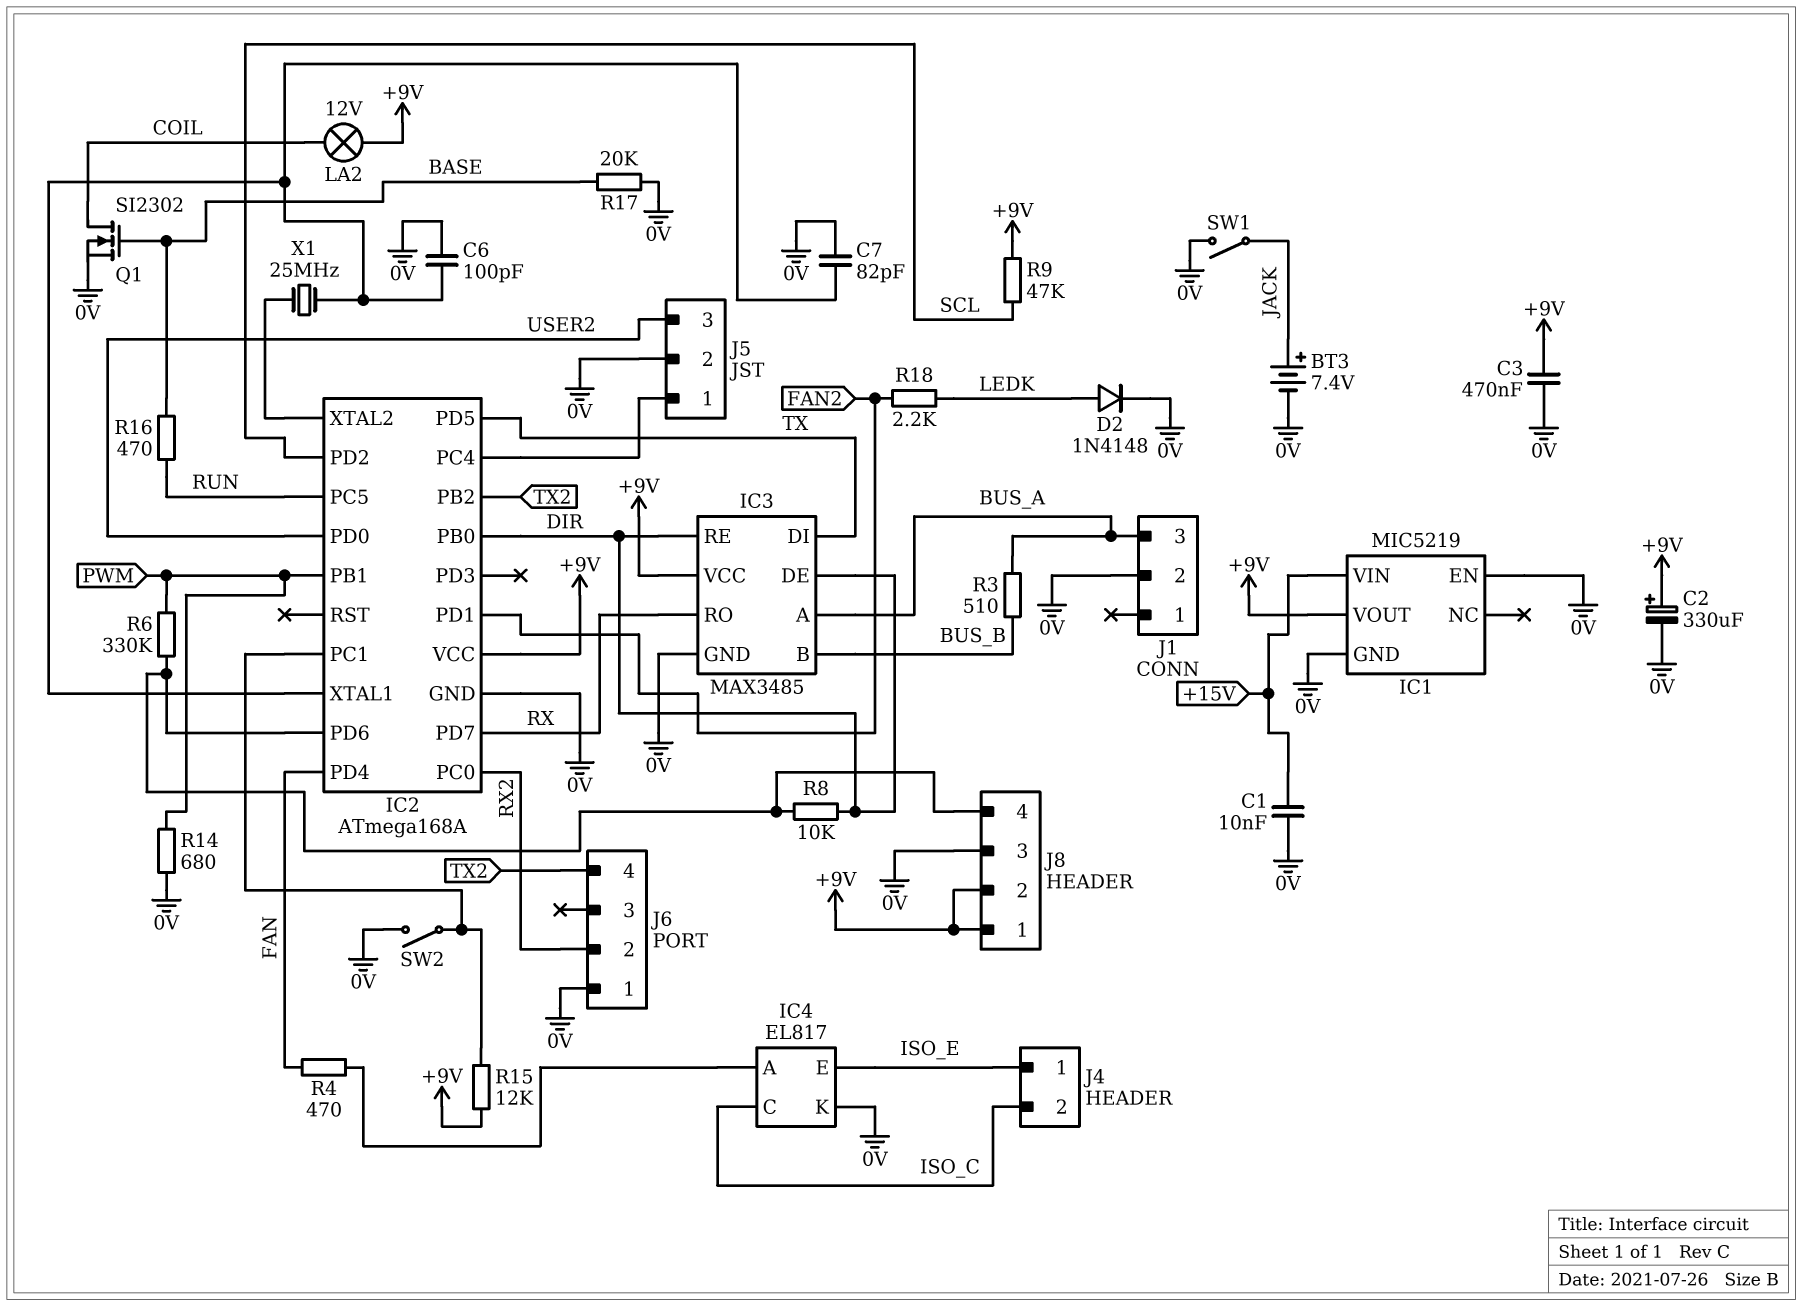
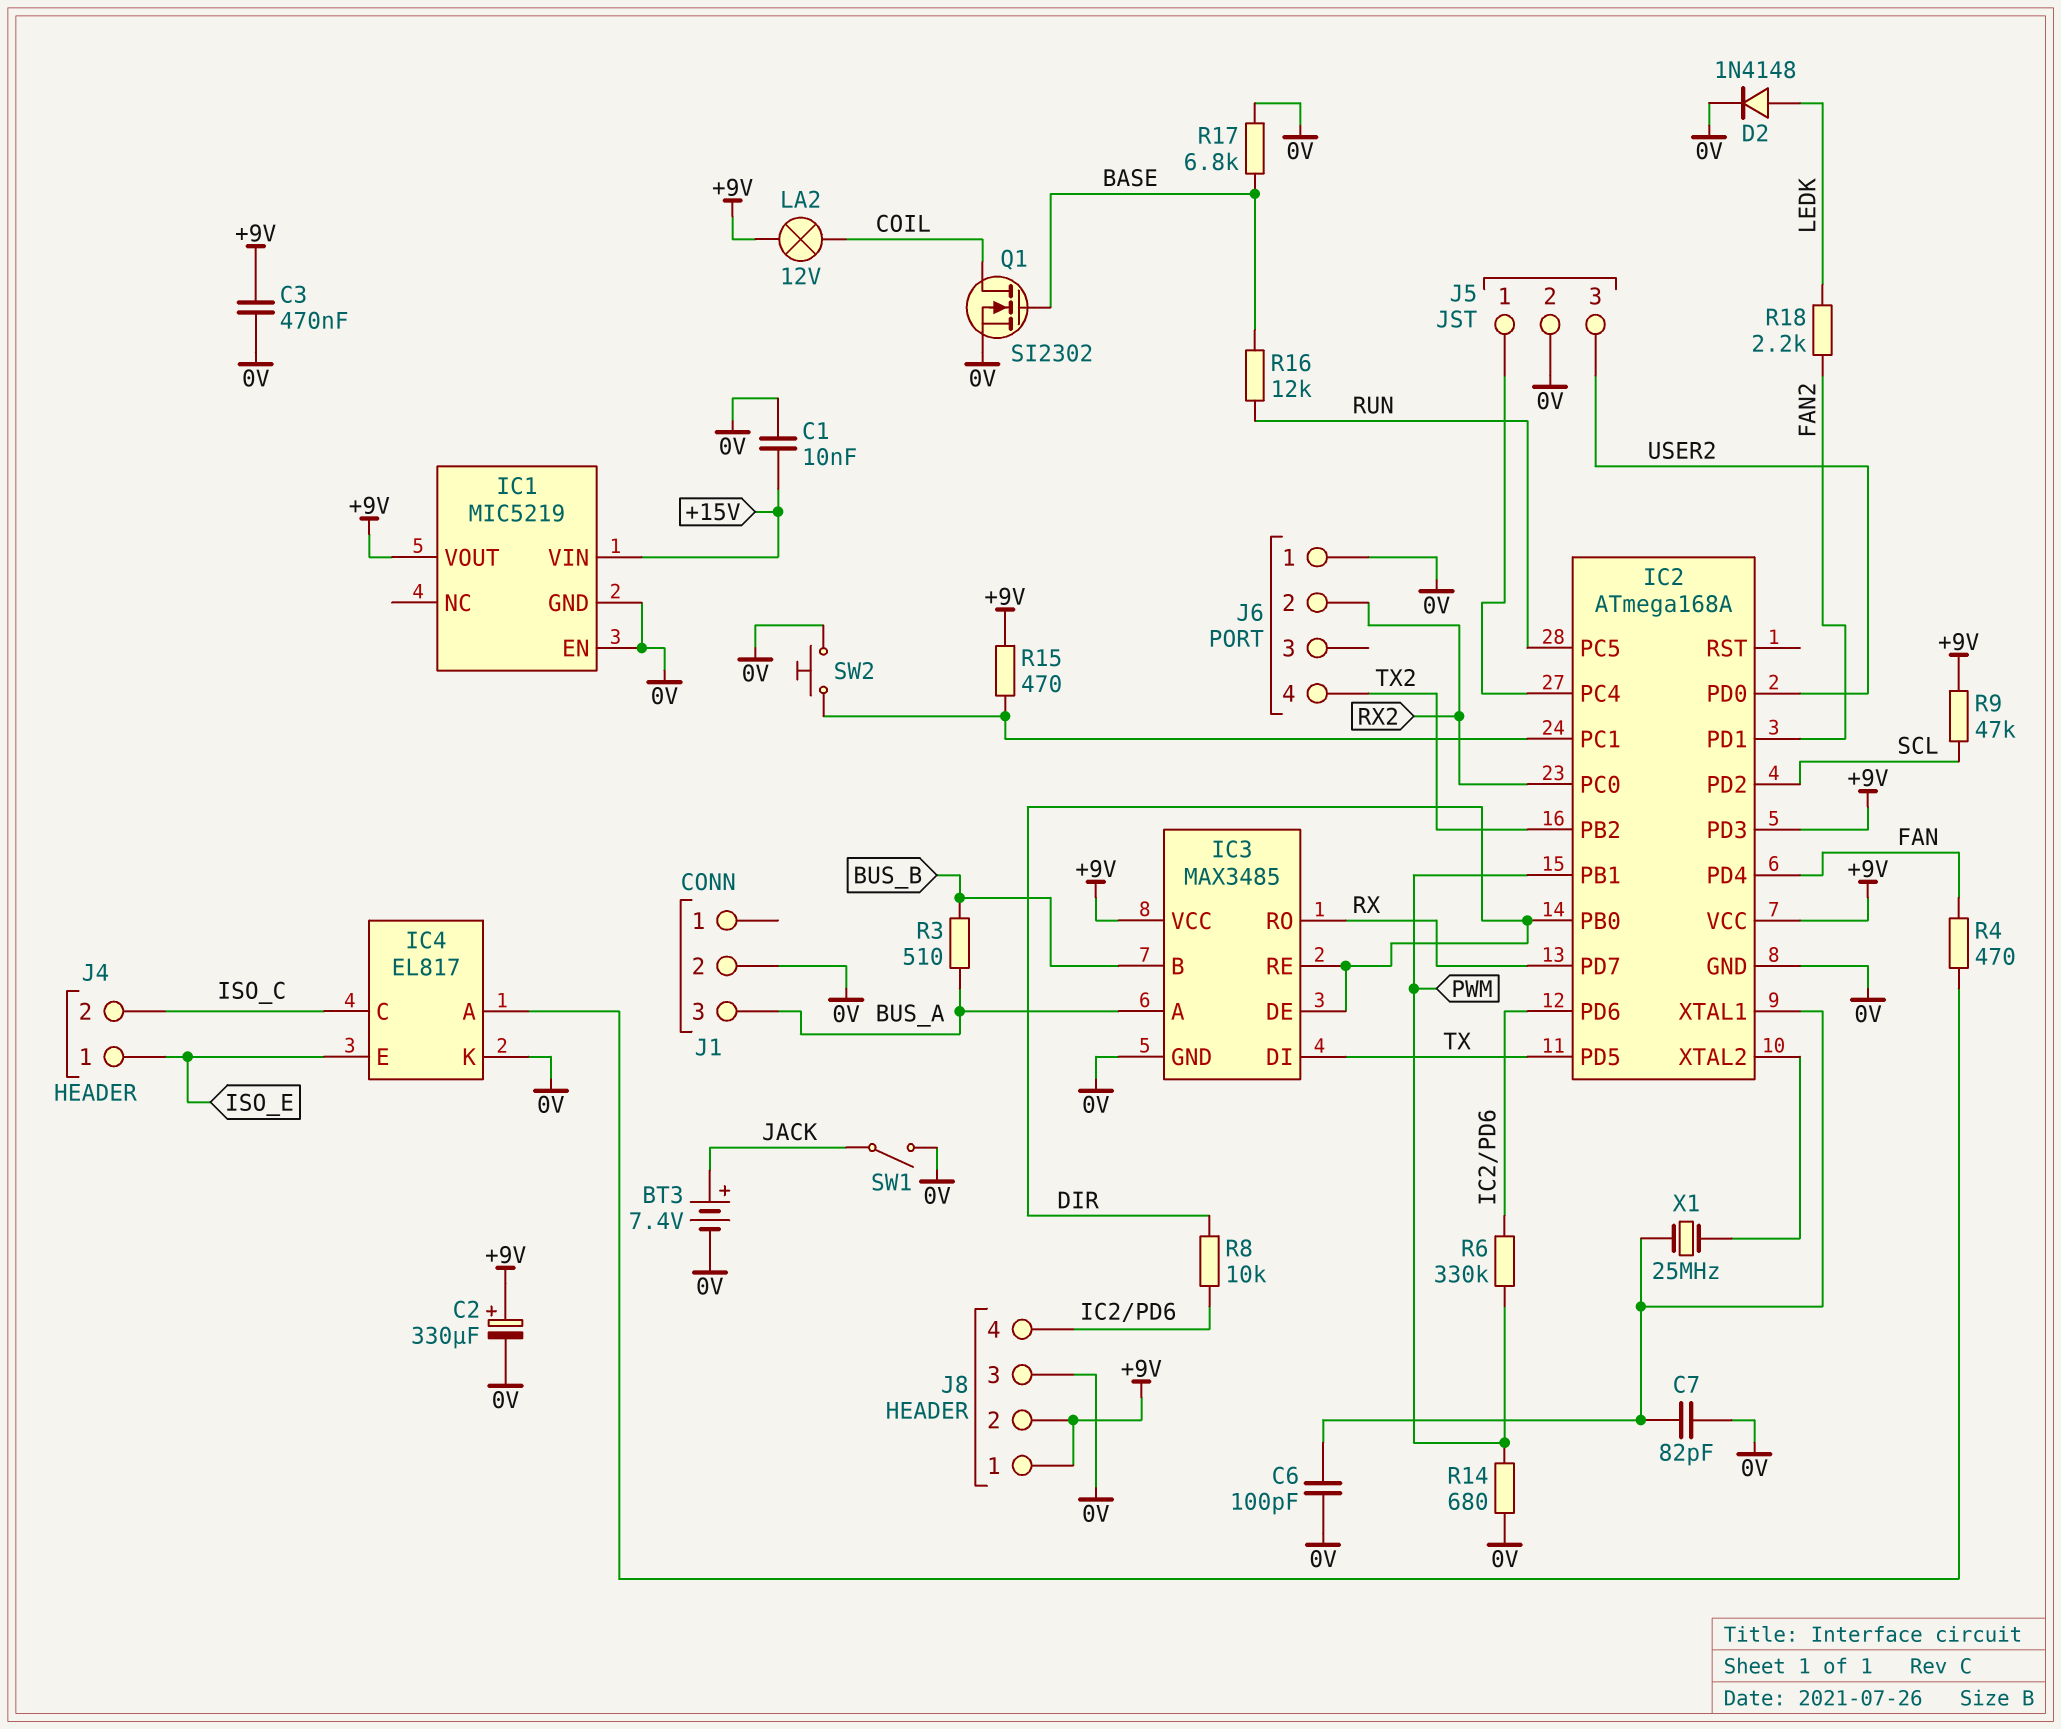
IC2 pin PD3: none -> +9V
R15: 12k (+9V, IC2/PC1) -> 470 (+9V, IC2/PC1)
R16: 470 (BASE, RUN) -> 12k (BASE, RUN)
R17: 20k (0V, BASE) -> 6.8k (0V, BASE)
SW2: switch (0V, IC2/PC1) -> button (0V, IC2/PC1)

